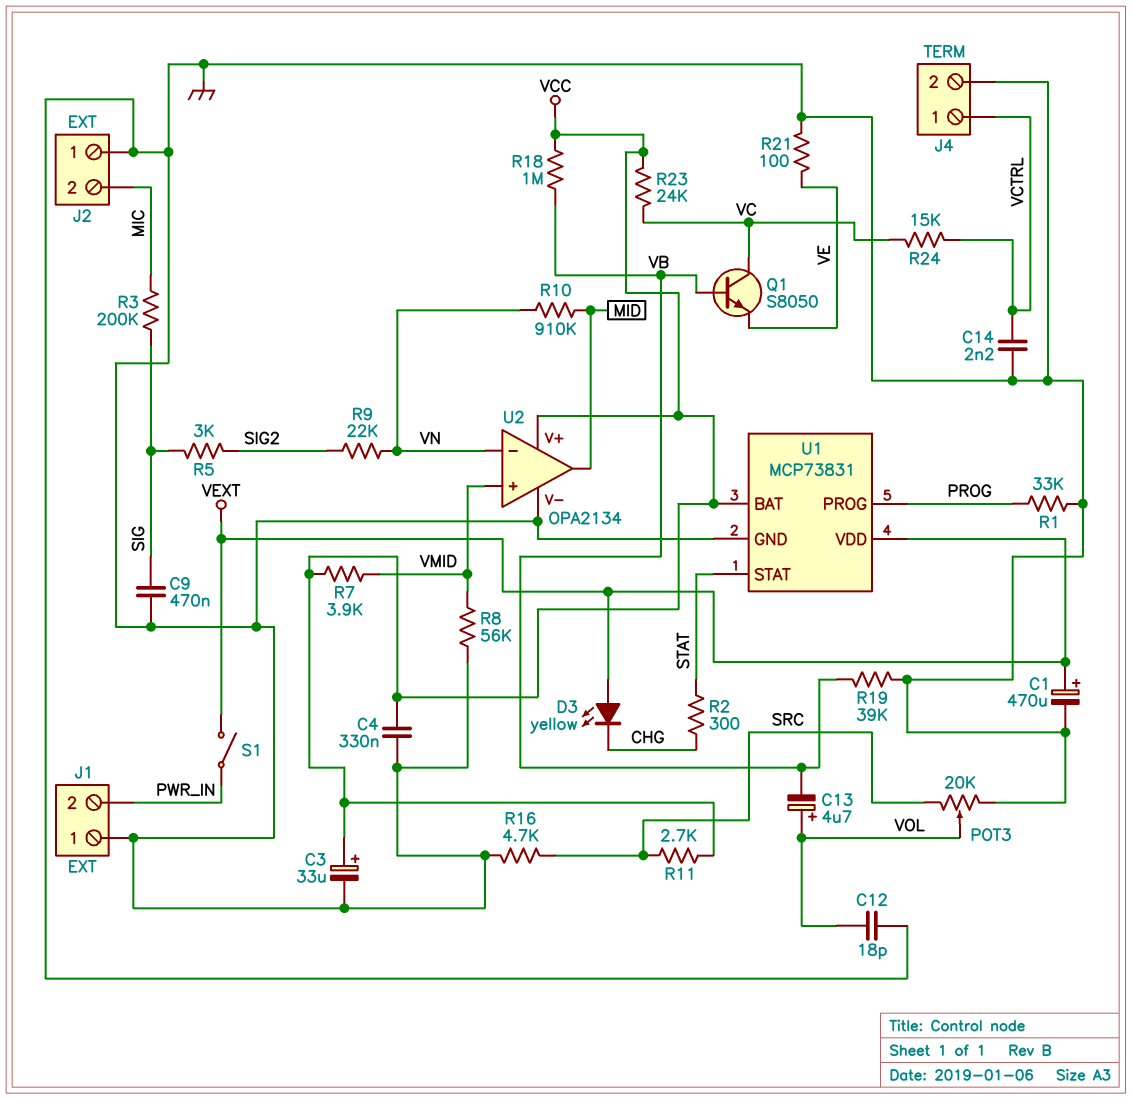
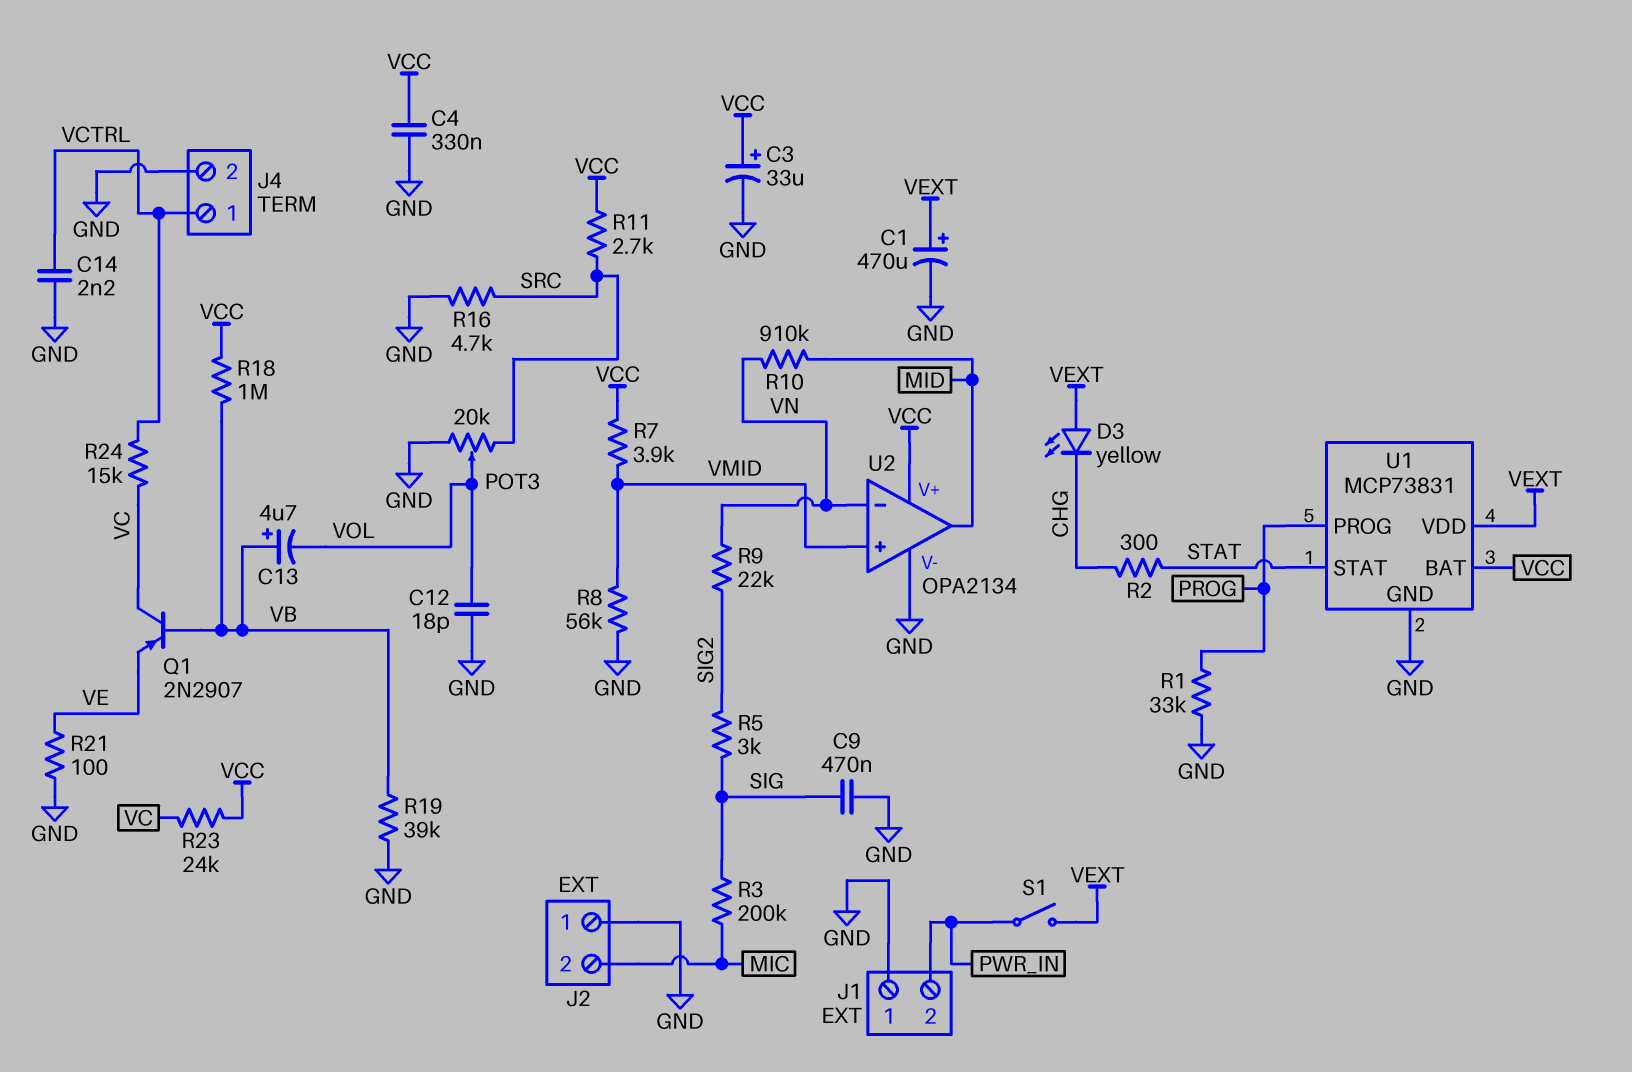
C13: 4.7uF (plus VOL, minus VB) -> 4.7uF (plus VB, minus VOL)
Q1: NPN S8050 (B VB, C VC, E VE) -> PNP 2N2907 (B VB, C VC, E VE)

